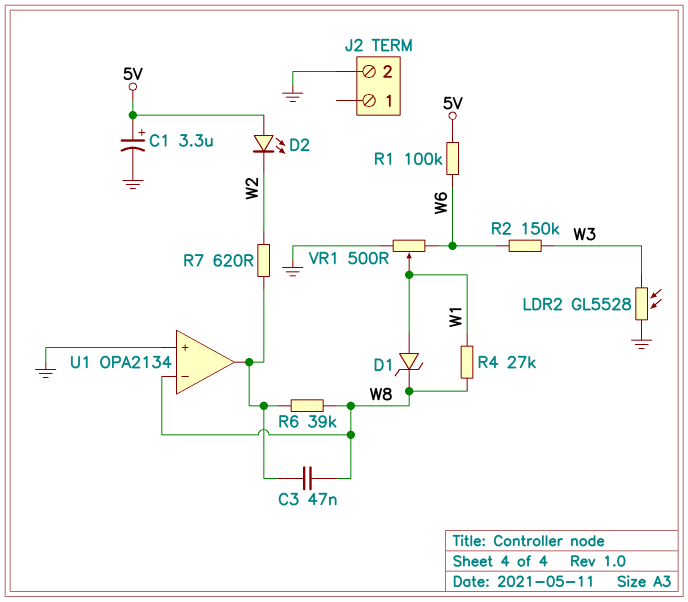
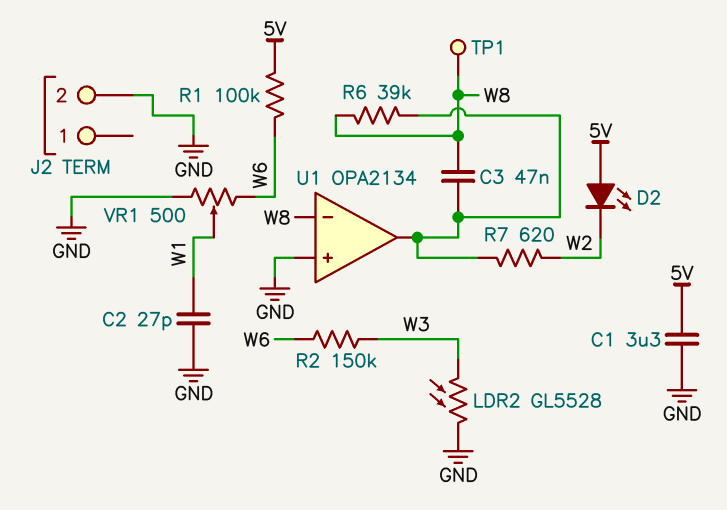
C1: 3.3uF (plus 5V, minus GND) -> 3.3uF (5V, GND)
C2: none -> 27pF (GND, W1)
D1: zener (A W1, K W8) -> none
R4: 27k (W1, W8) -> none
TP1: none -> test point (W8)

